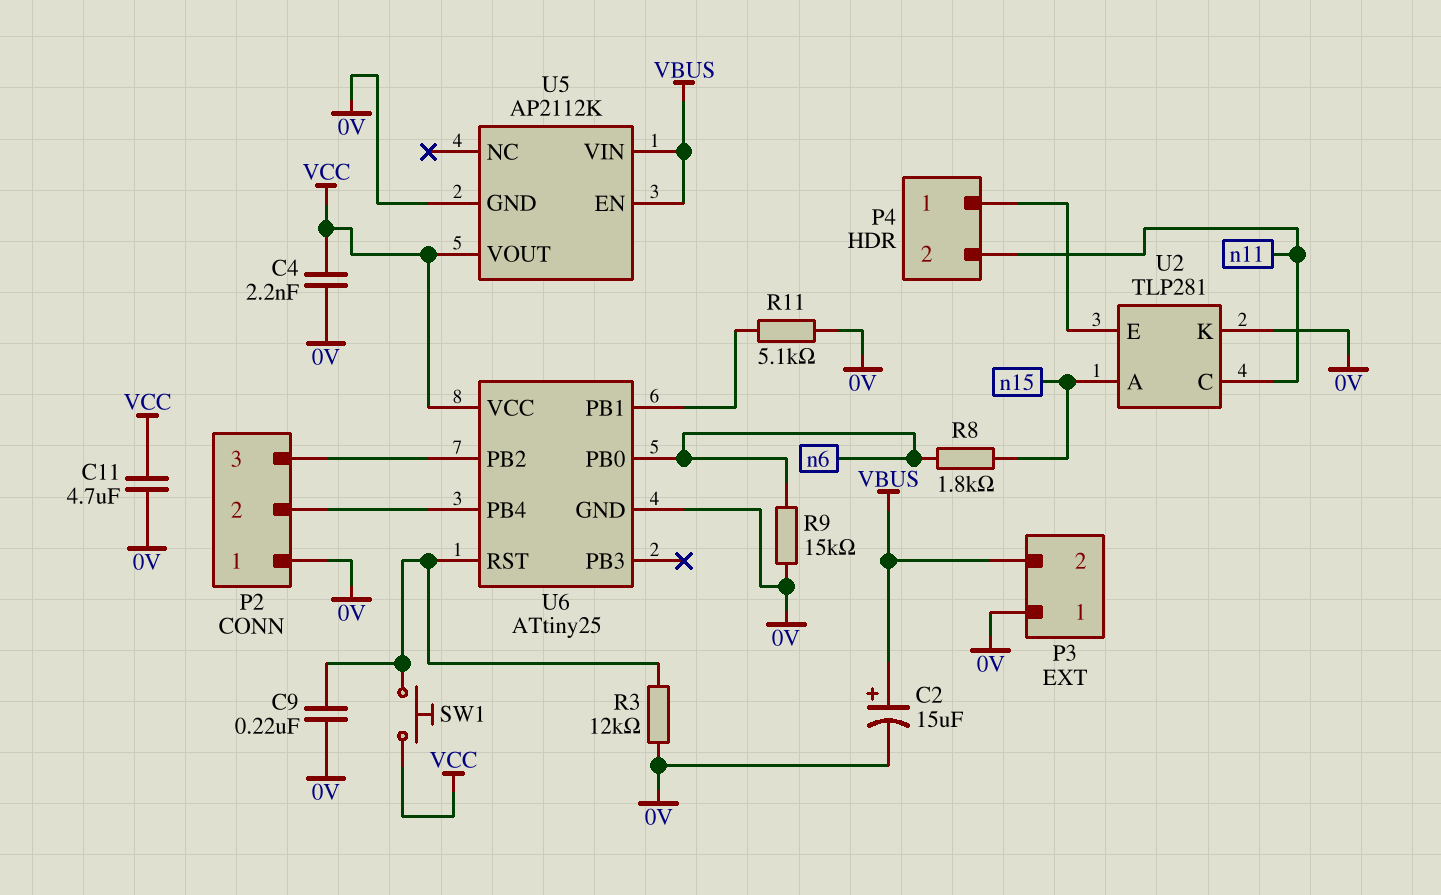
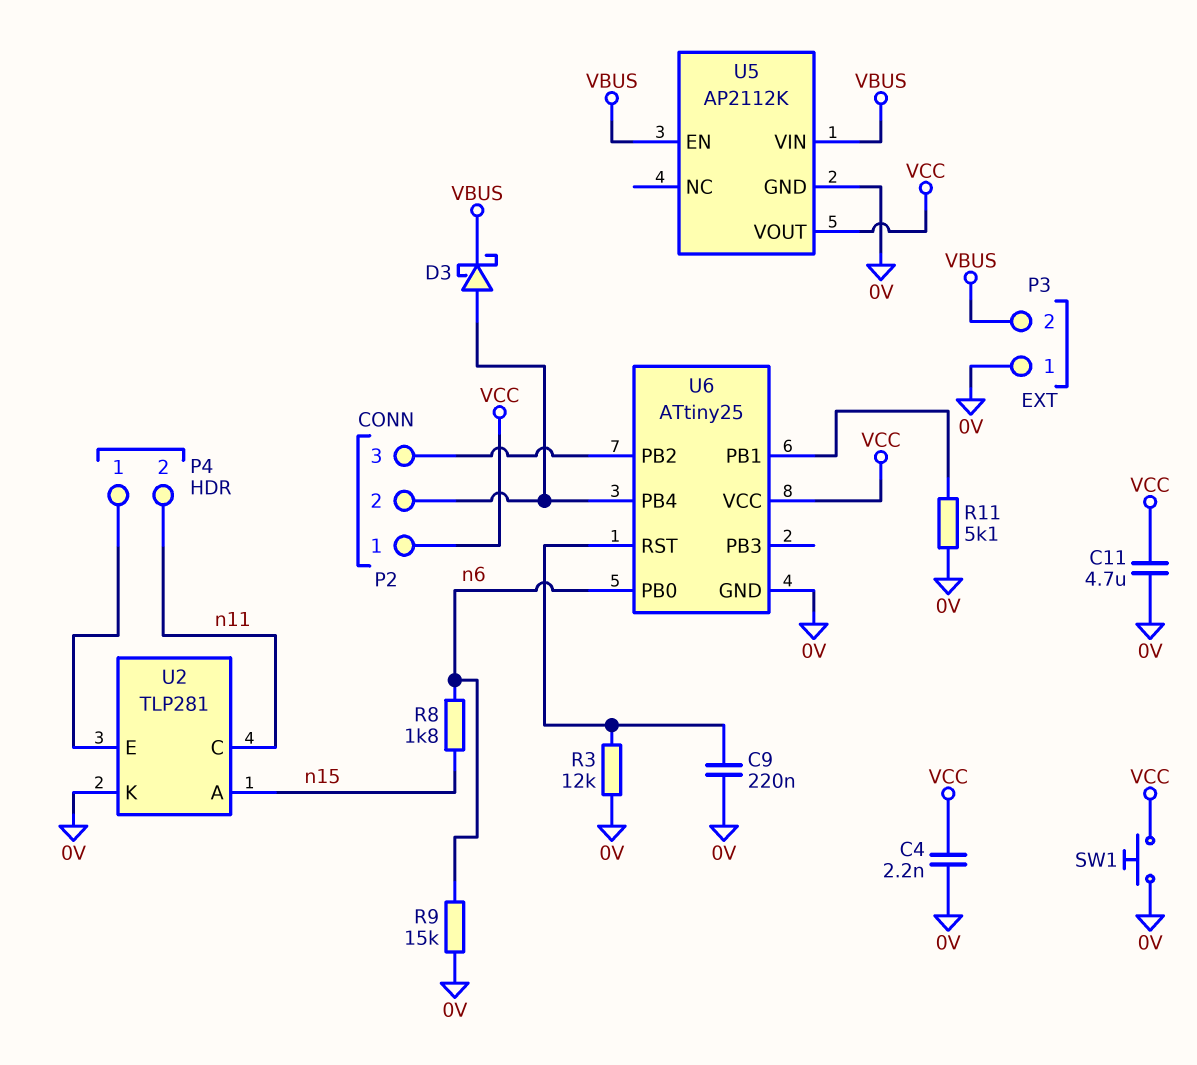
C2: 15uF (plus VBUS, minus 0V) -> none
D3: none -> schottky (A P2/2, K VBUS)
P2 pin 1: 0V -> VCC
SW1: button (U6/RST, VCC) -> button (0V, VCC)

